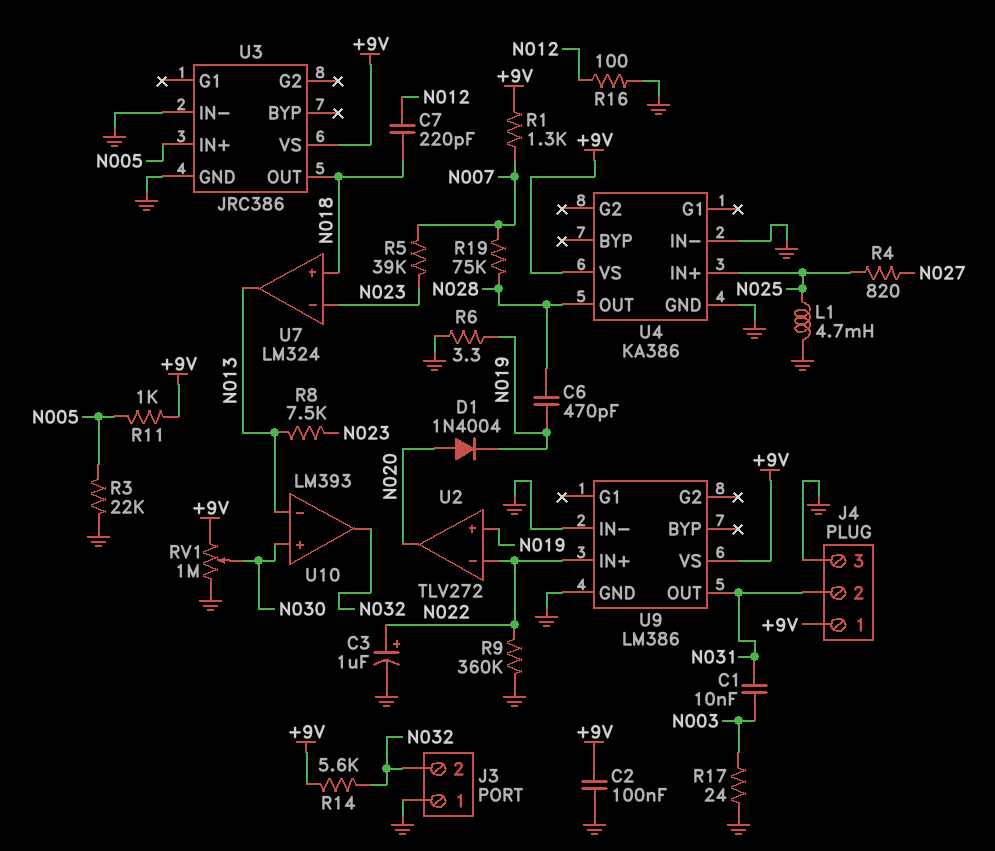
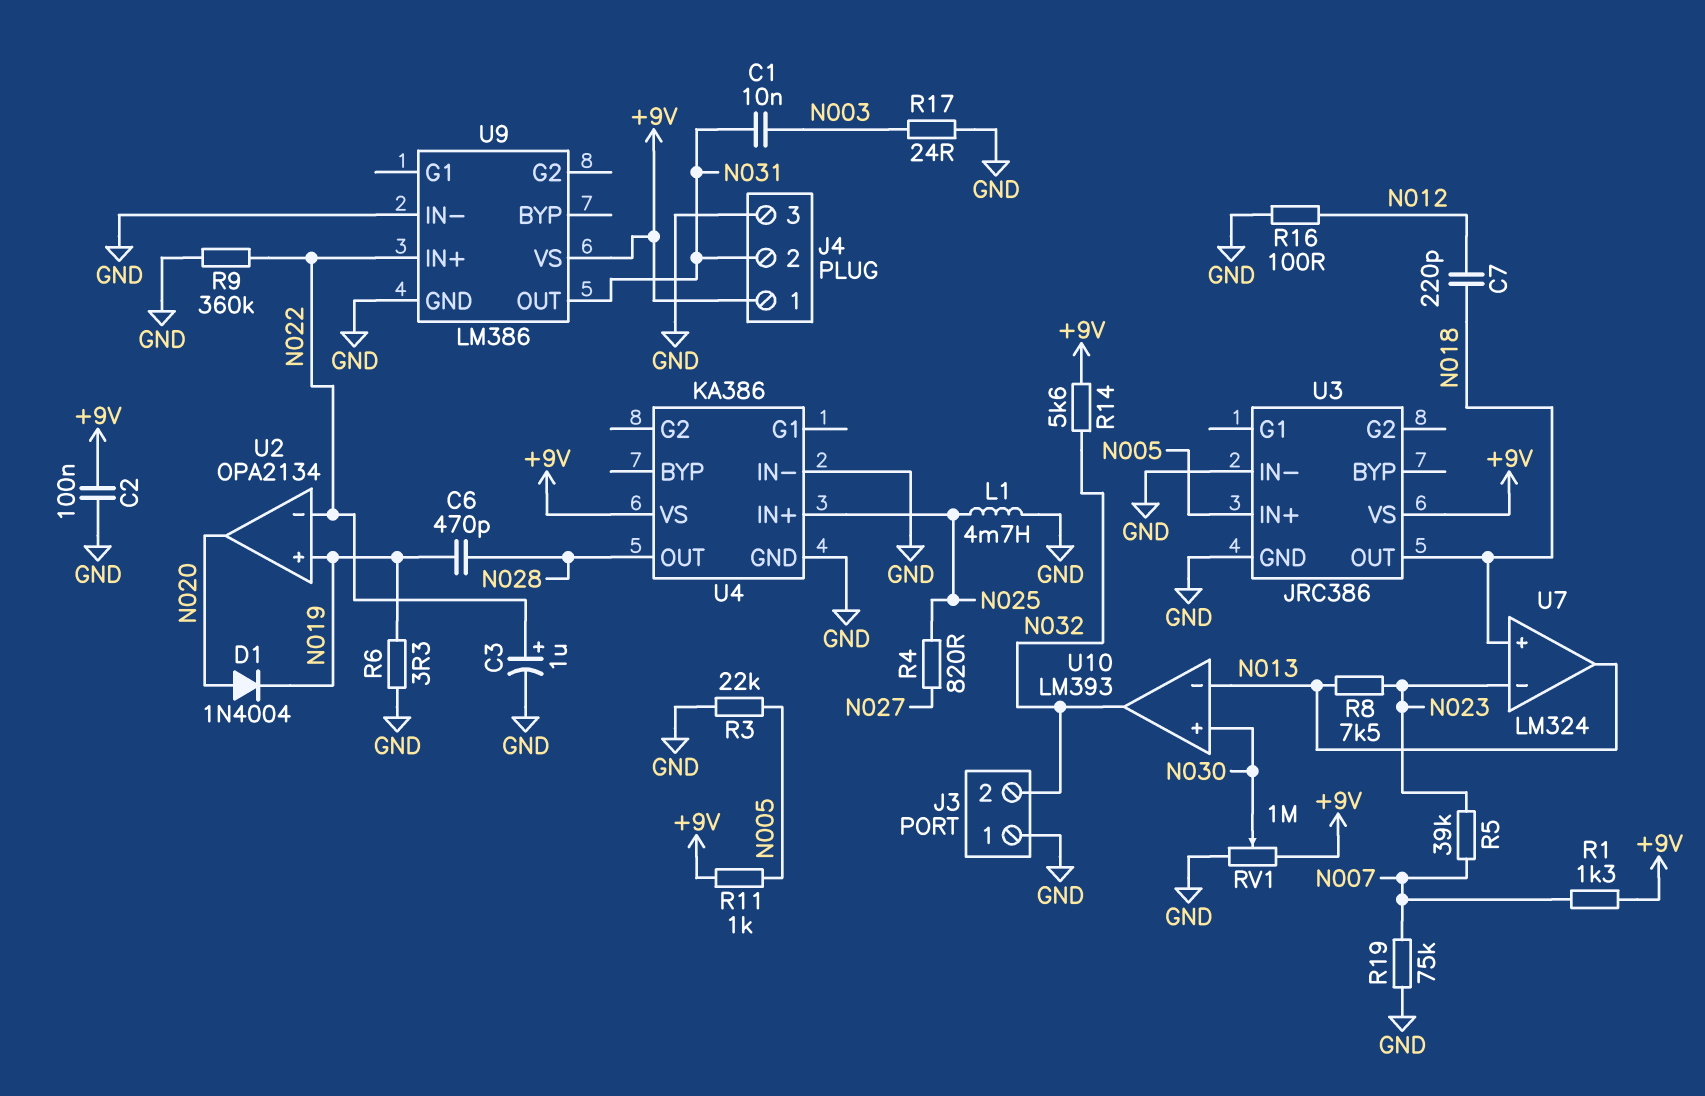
R19: 75k (N007, N028) -> 75k (GND, N007)
U2: TLV272 -> OPA2134

